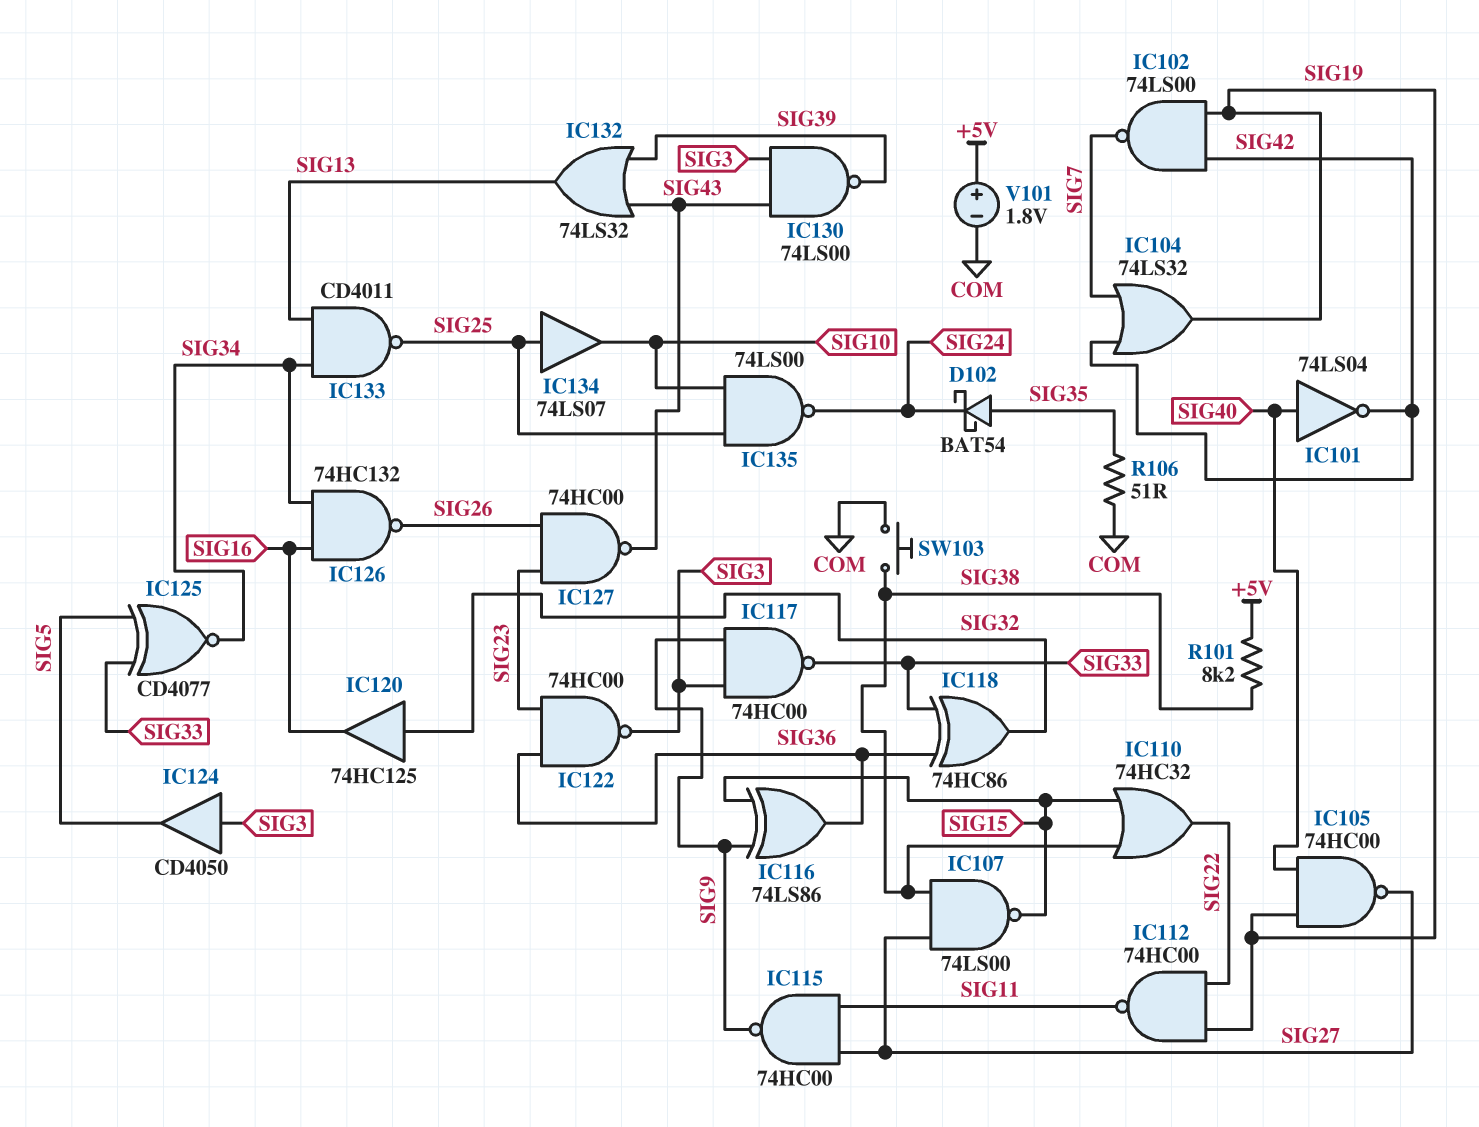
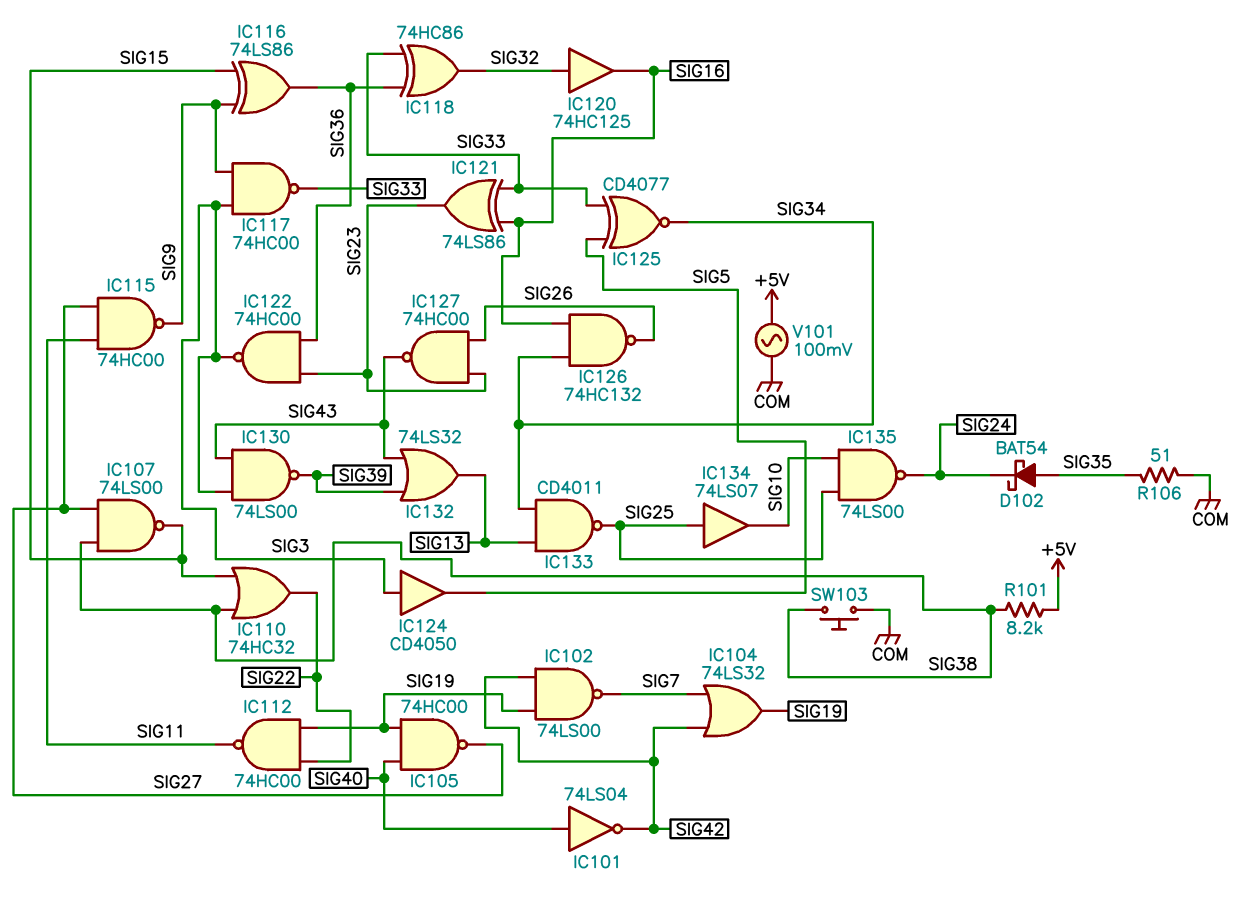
IC121: none -> XOR 74LS86 (in SIG16, in SIG33, out SIG23)
V101: 1.8V (plus +5V, minus COM) -> AC 100mV (+5V, COM)

